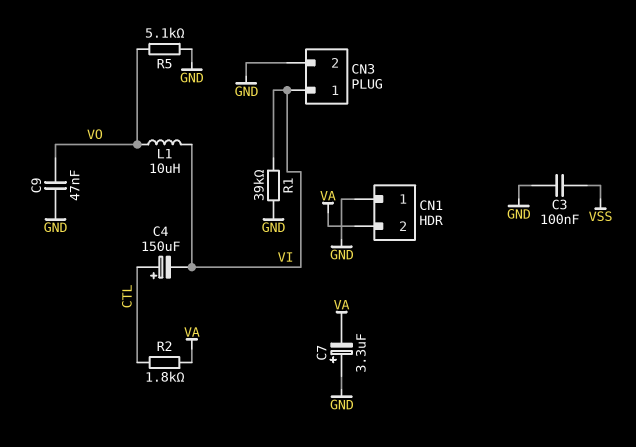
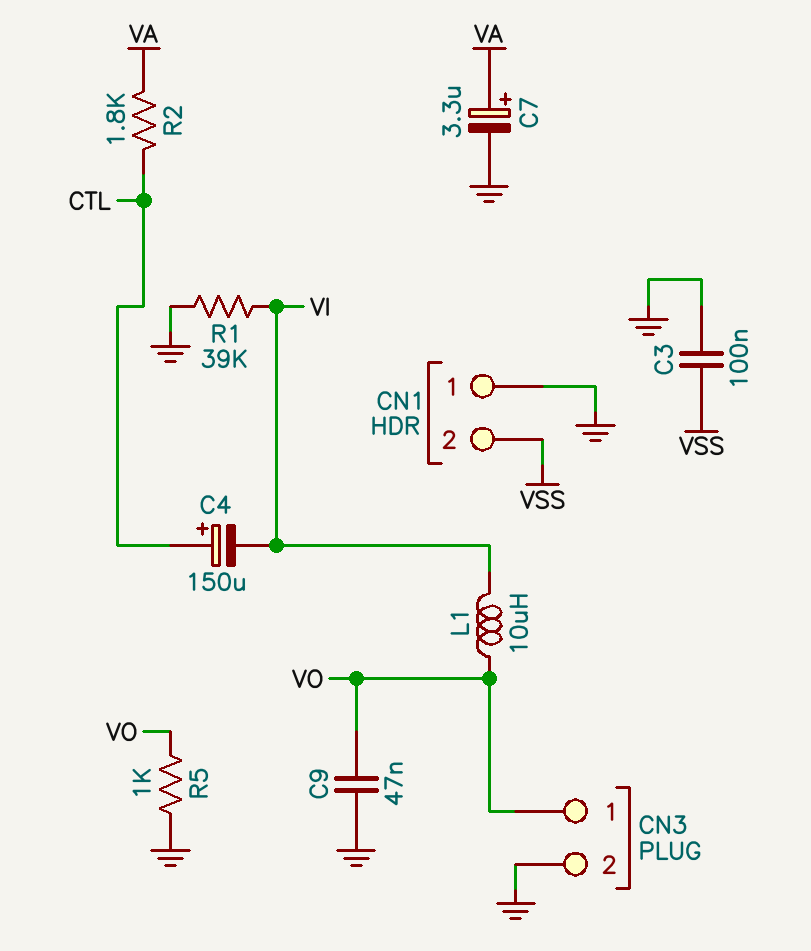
C7: 3.3uF (plus GND, minus VA) -> 3.3uF (plus VA, minus GND)
CN1 pin 2: VA -> VSS
CN3 pin 1: VI -> VO
R5: 5.1k (GND, VO) -> 1k (GND, VO)

